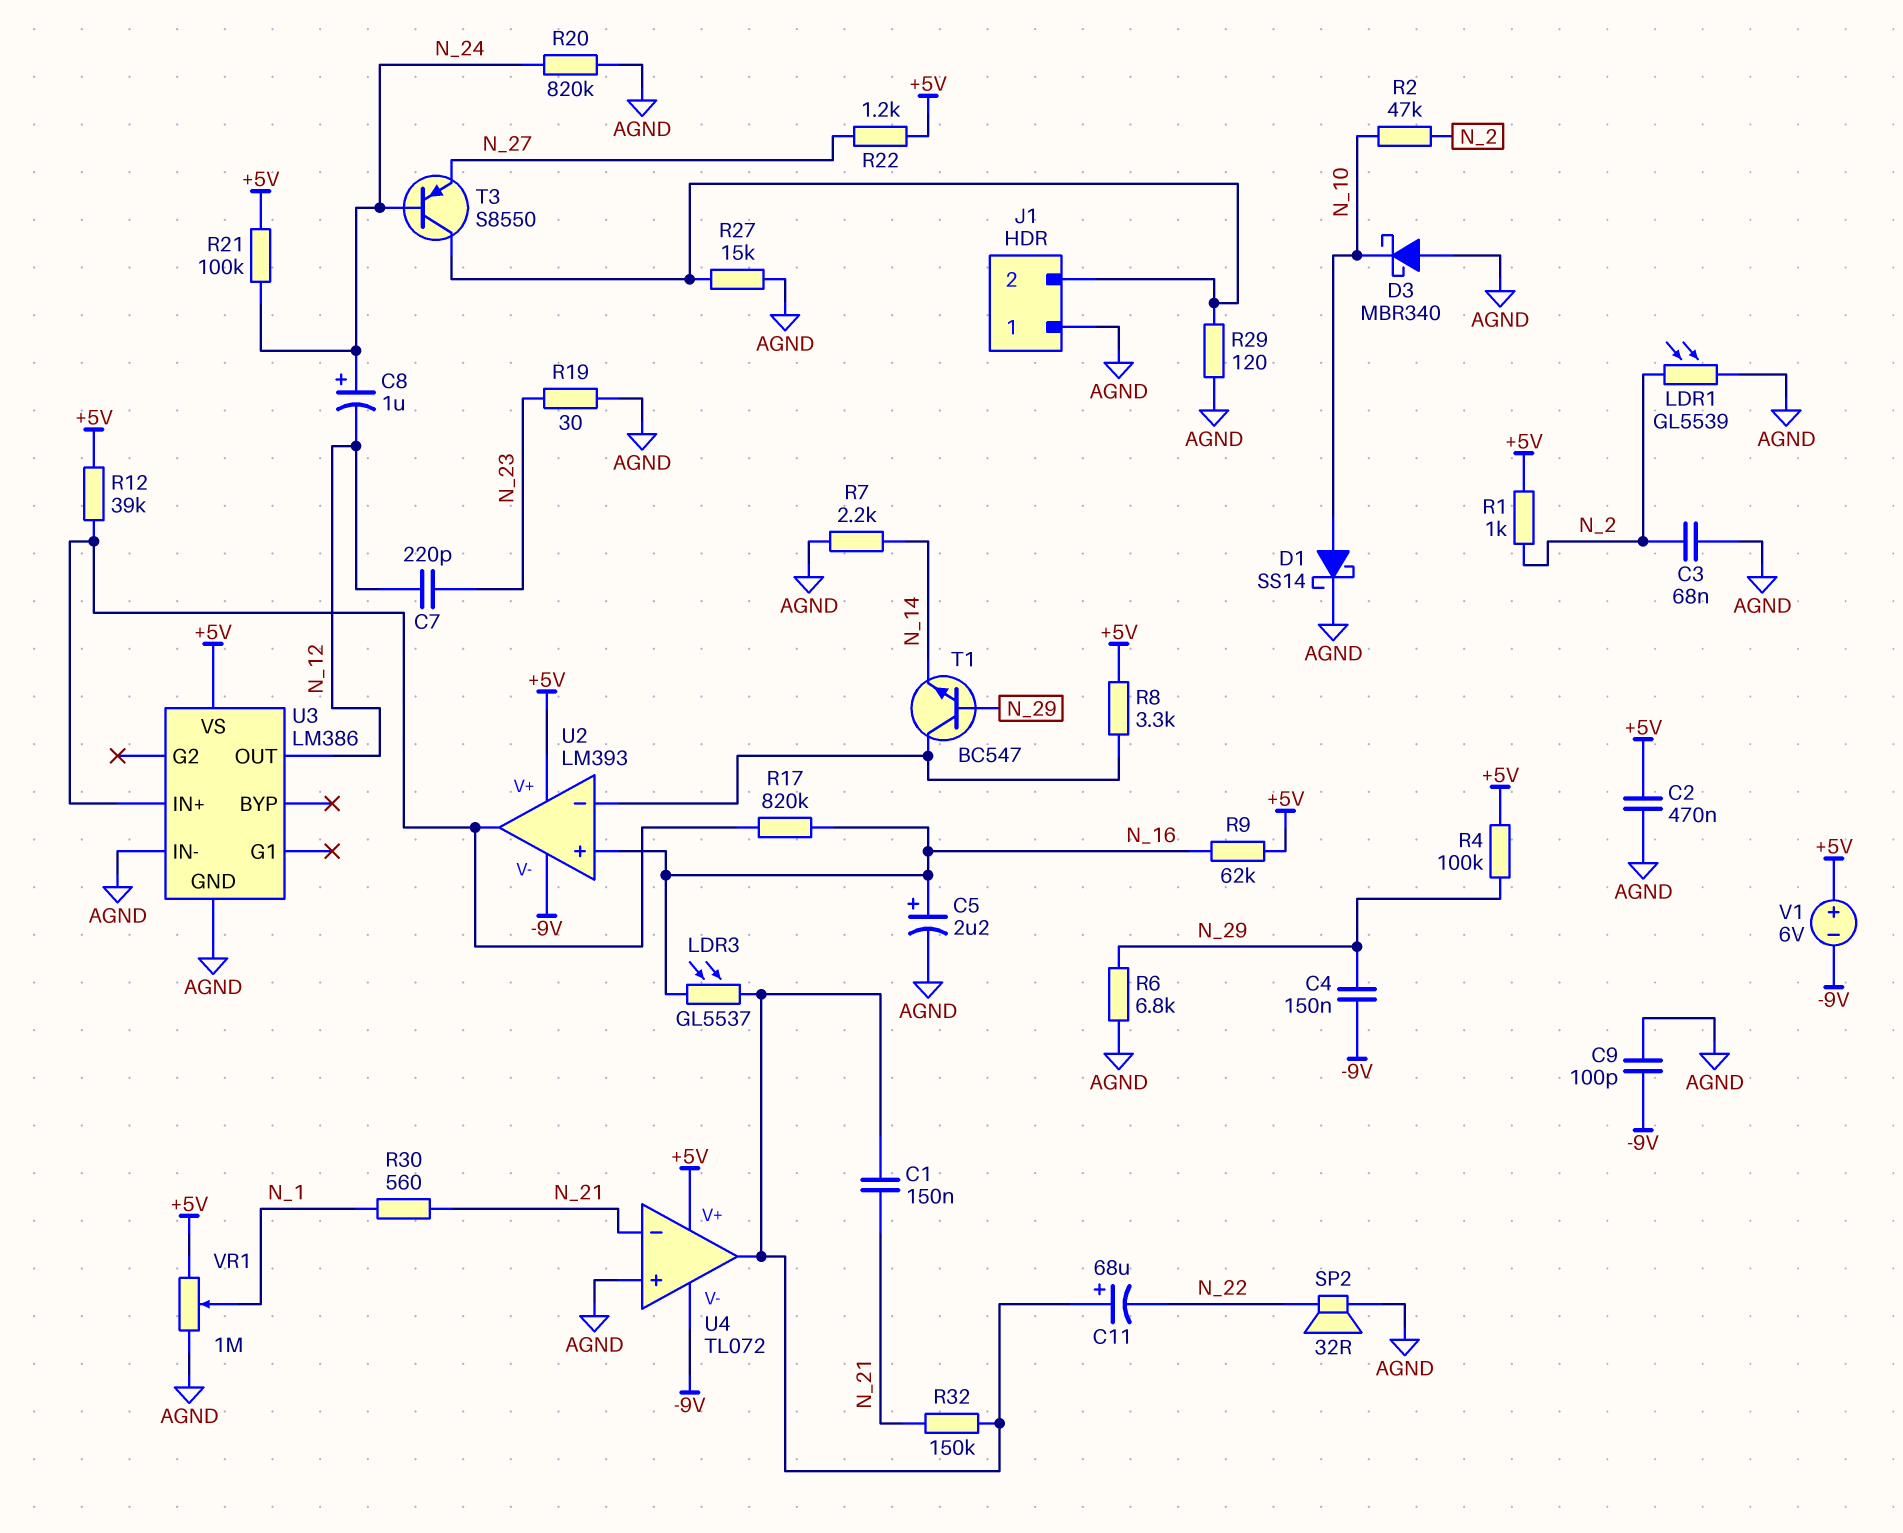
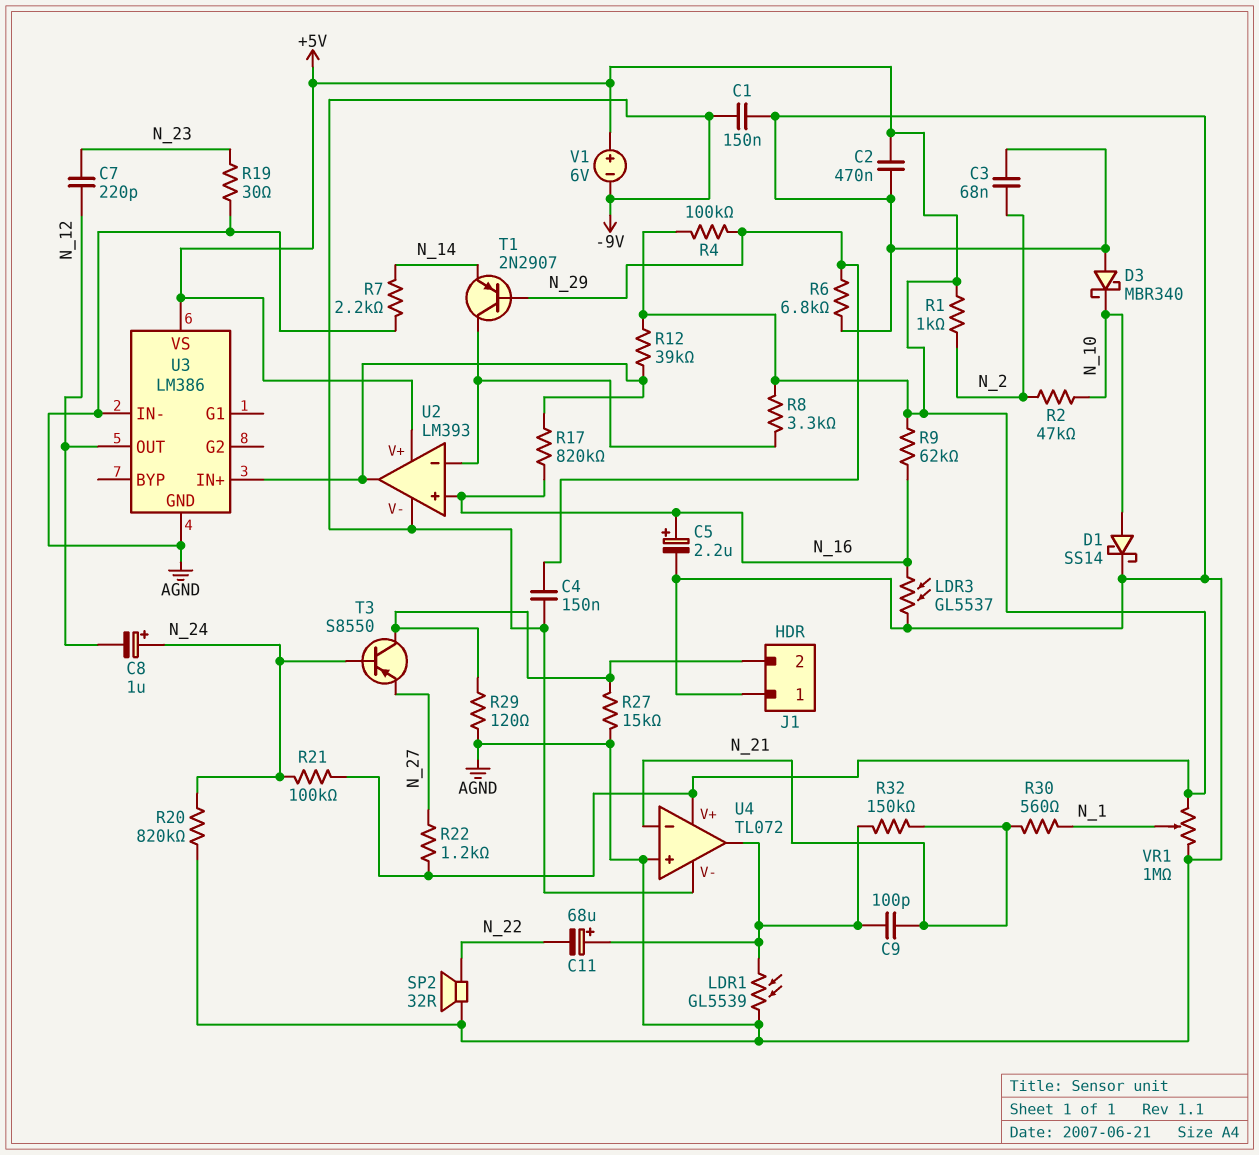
C1: 150nF (N_21, U4/out) -> 150nF (-9V, AGND)
C9: 100pF (-9V, AGND) -> 100pF (N_21, U4/out)
LDR1: GL5539 (AGND, N_2) -> GL5539 (AGND, U4/out)
LDR3: GL5537 (N_16, U4/out) -> GL5537 (AGND, N_16)
T1: NPN BC547 (B N_29, C U2/in-, E N_14) -> PNP 2N2907 (B N_29, C U2/in-, E N_14)

